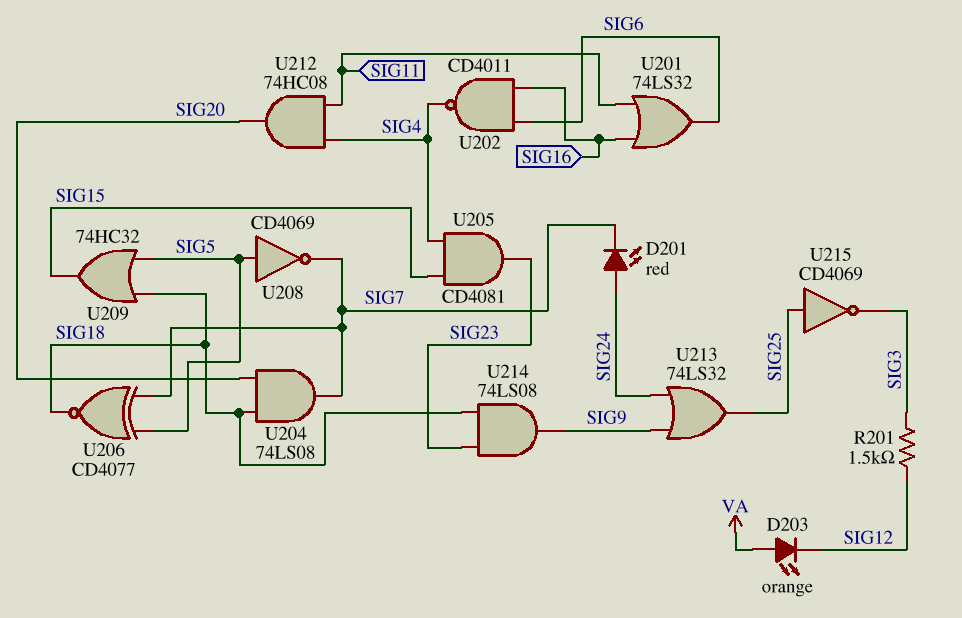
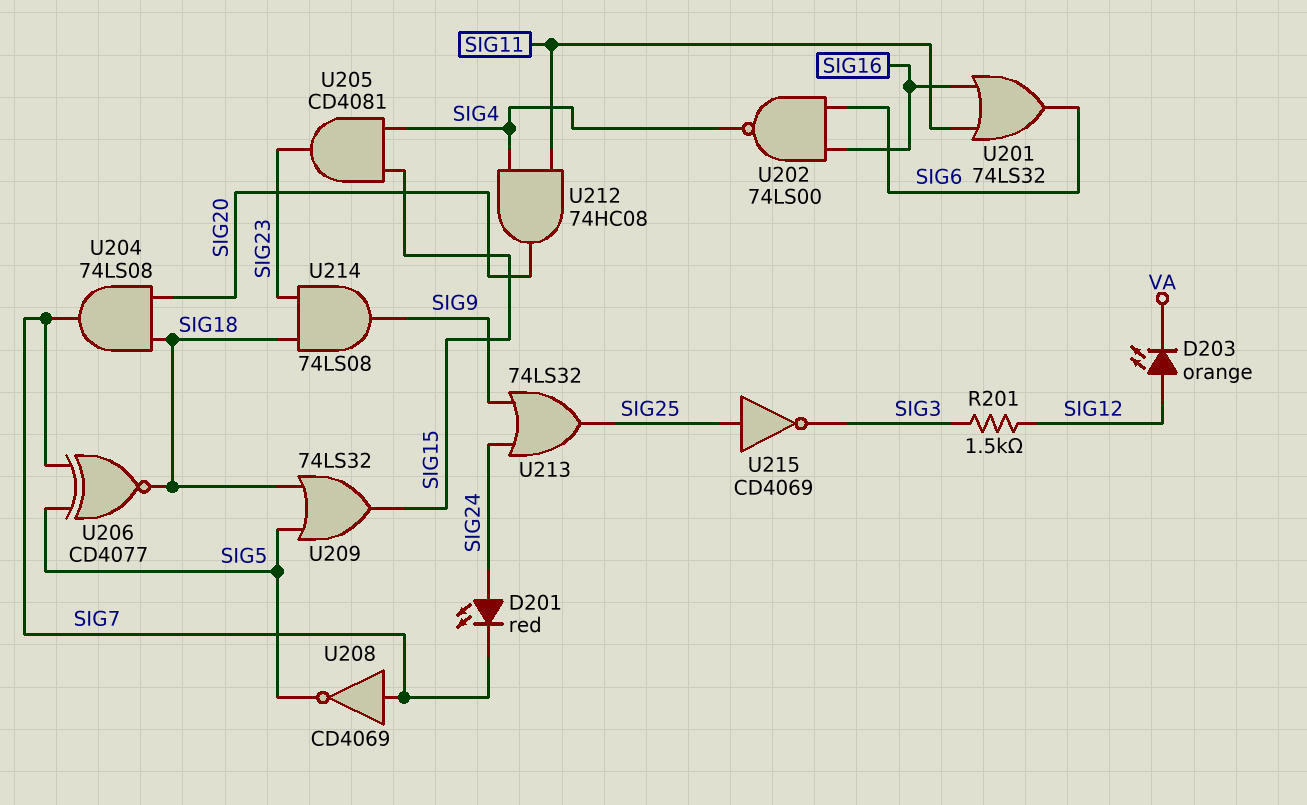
D203: LED orange (A VA, K SIG12) -> LED orange (A SIG12, K VA)
U202: NAND CD4011 (in SIG6, in SIG16, out SIG4) -> NAND 74LS00 (in SIG6, in SIG16, out SIG4)
U208: NOT CD4069 (in SIG5, out SIG7) -> NOT CD4069 (in SIG7, out SIG5)
U209: OR 74HC32 (in SIG5, in SIG18, out SIG15) -> OR 74LS32 (in SIG5, in SIG18, out SIG15)

